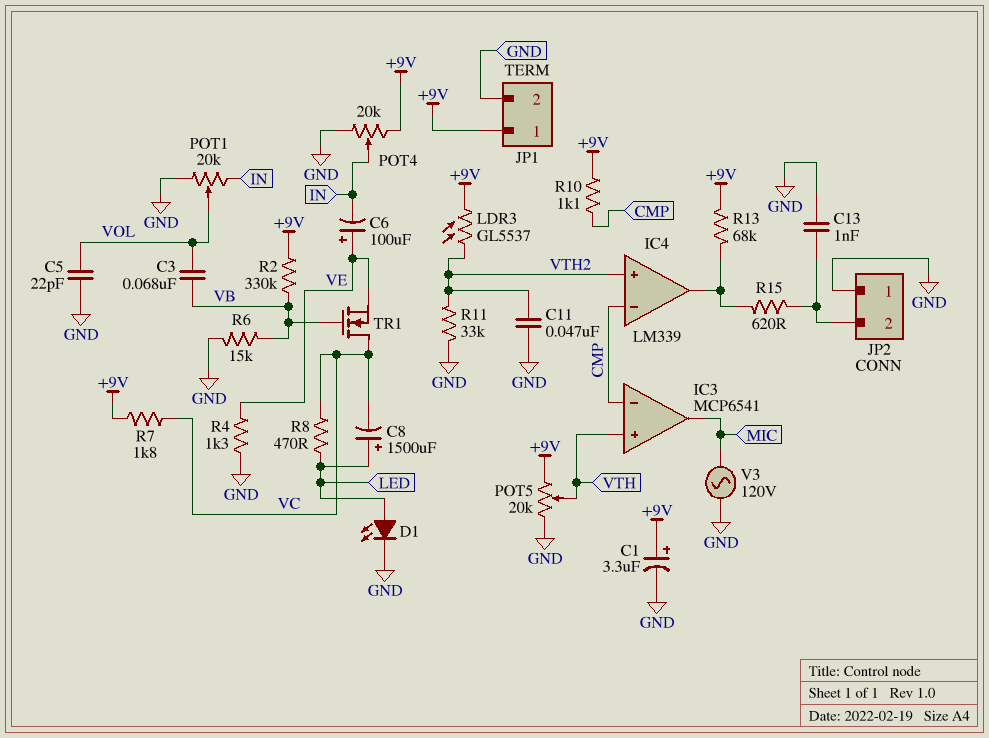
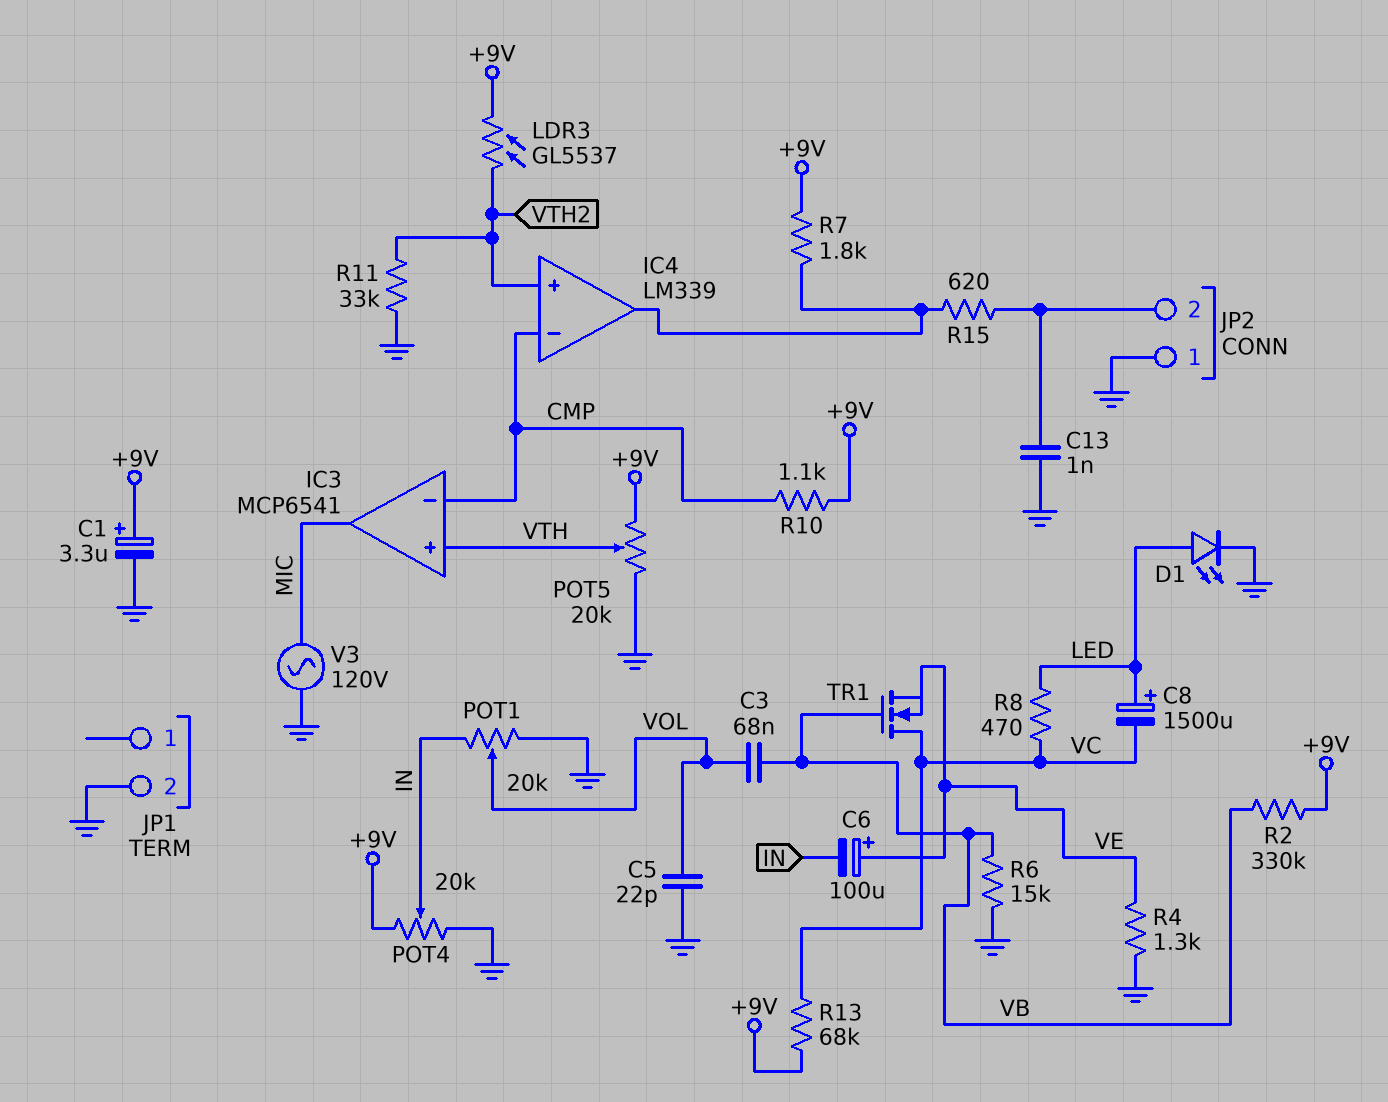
C11: 47nF (GND, VTH2) -> none
JP1 pin 1: +9V -> none
R7: 1.8k (+9V, VC) -> 1.8k (+9V, IC4/out)
R13: 68k (+9V, IC4/out) -> 68k (+9V, VC)

